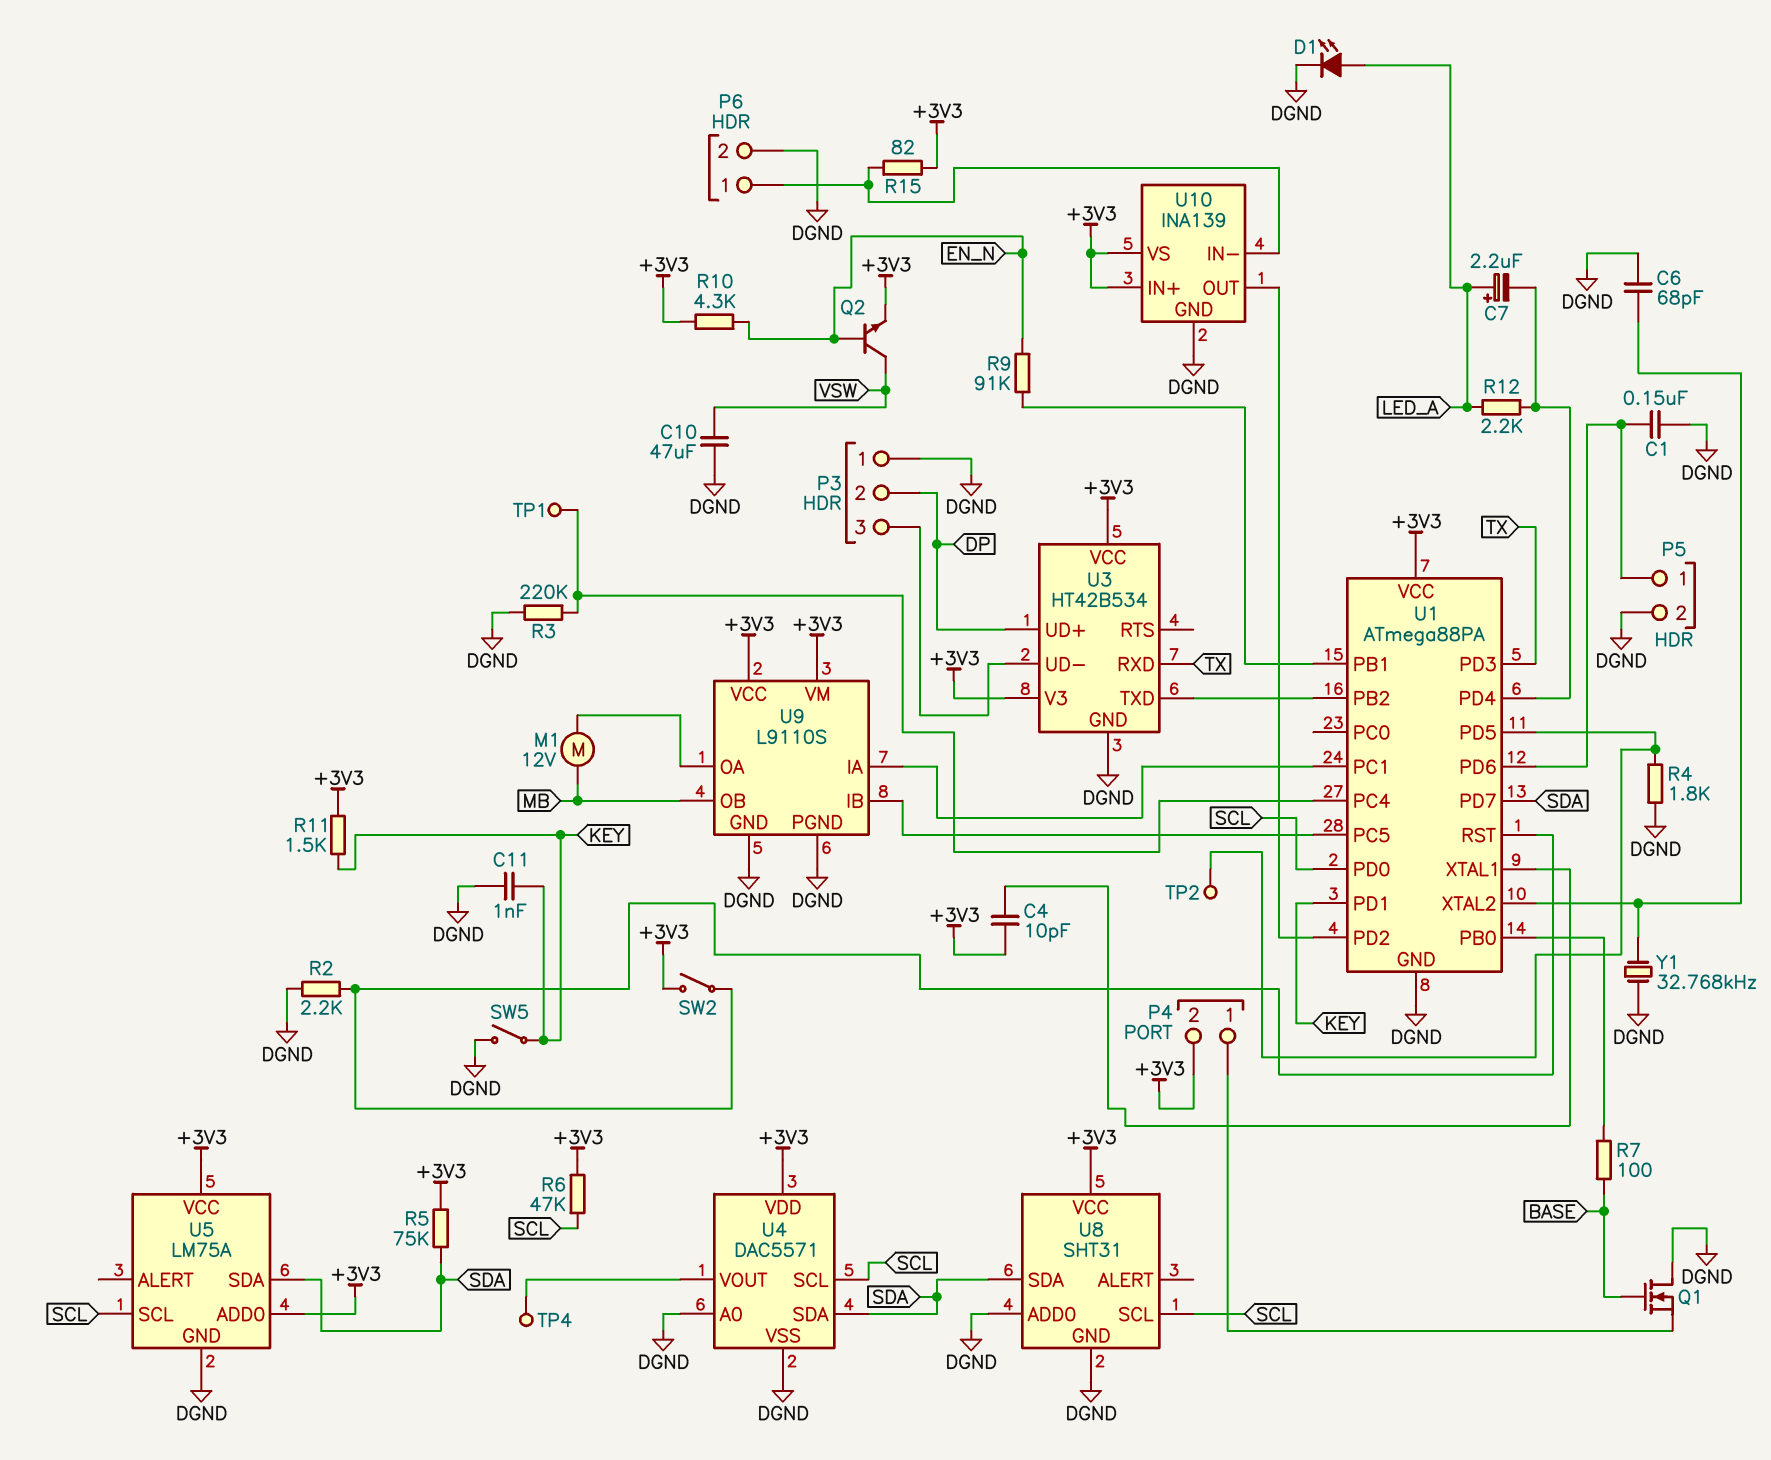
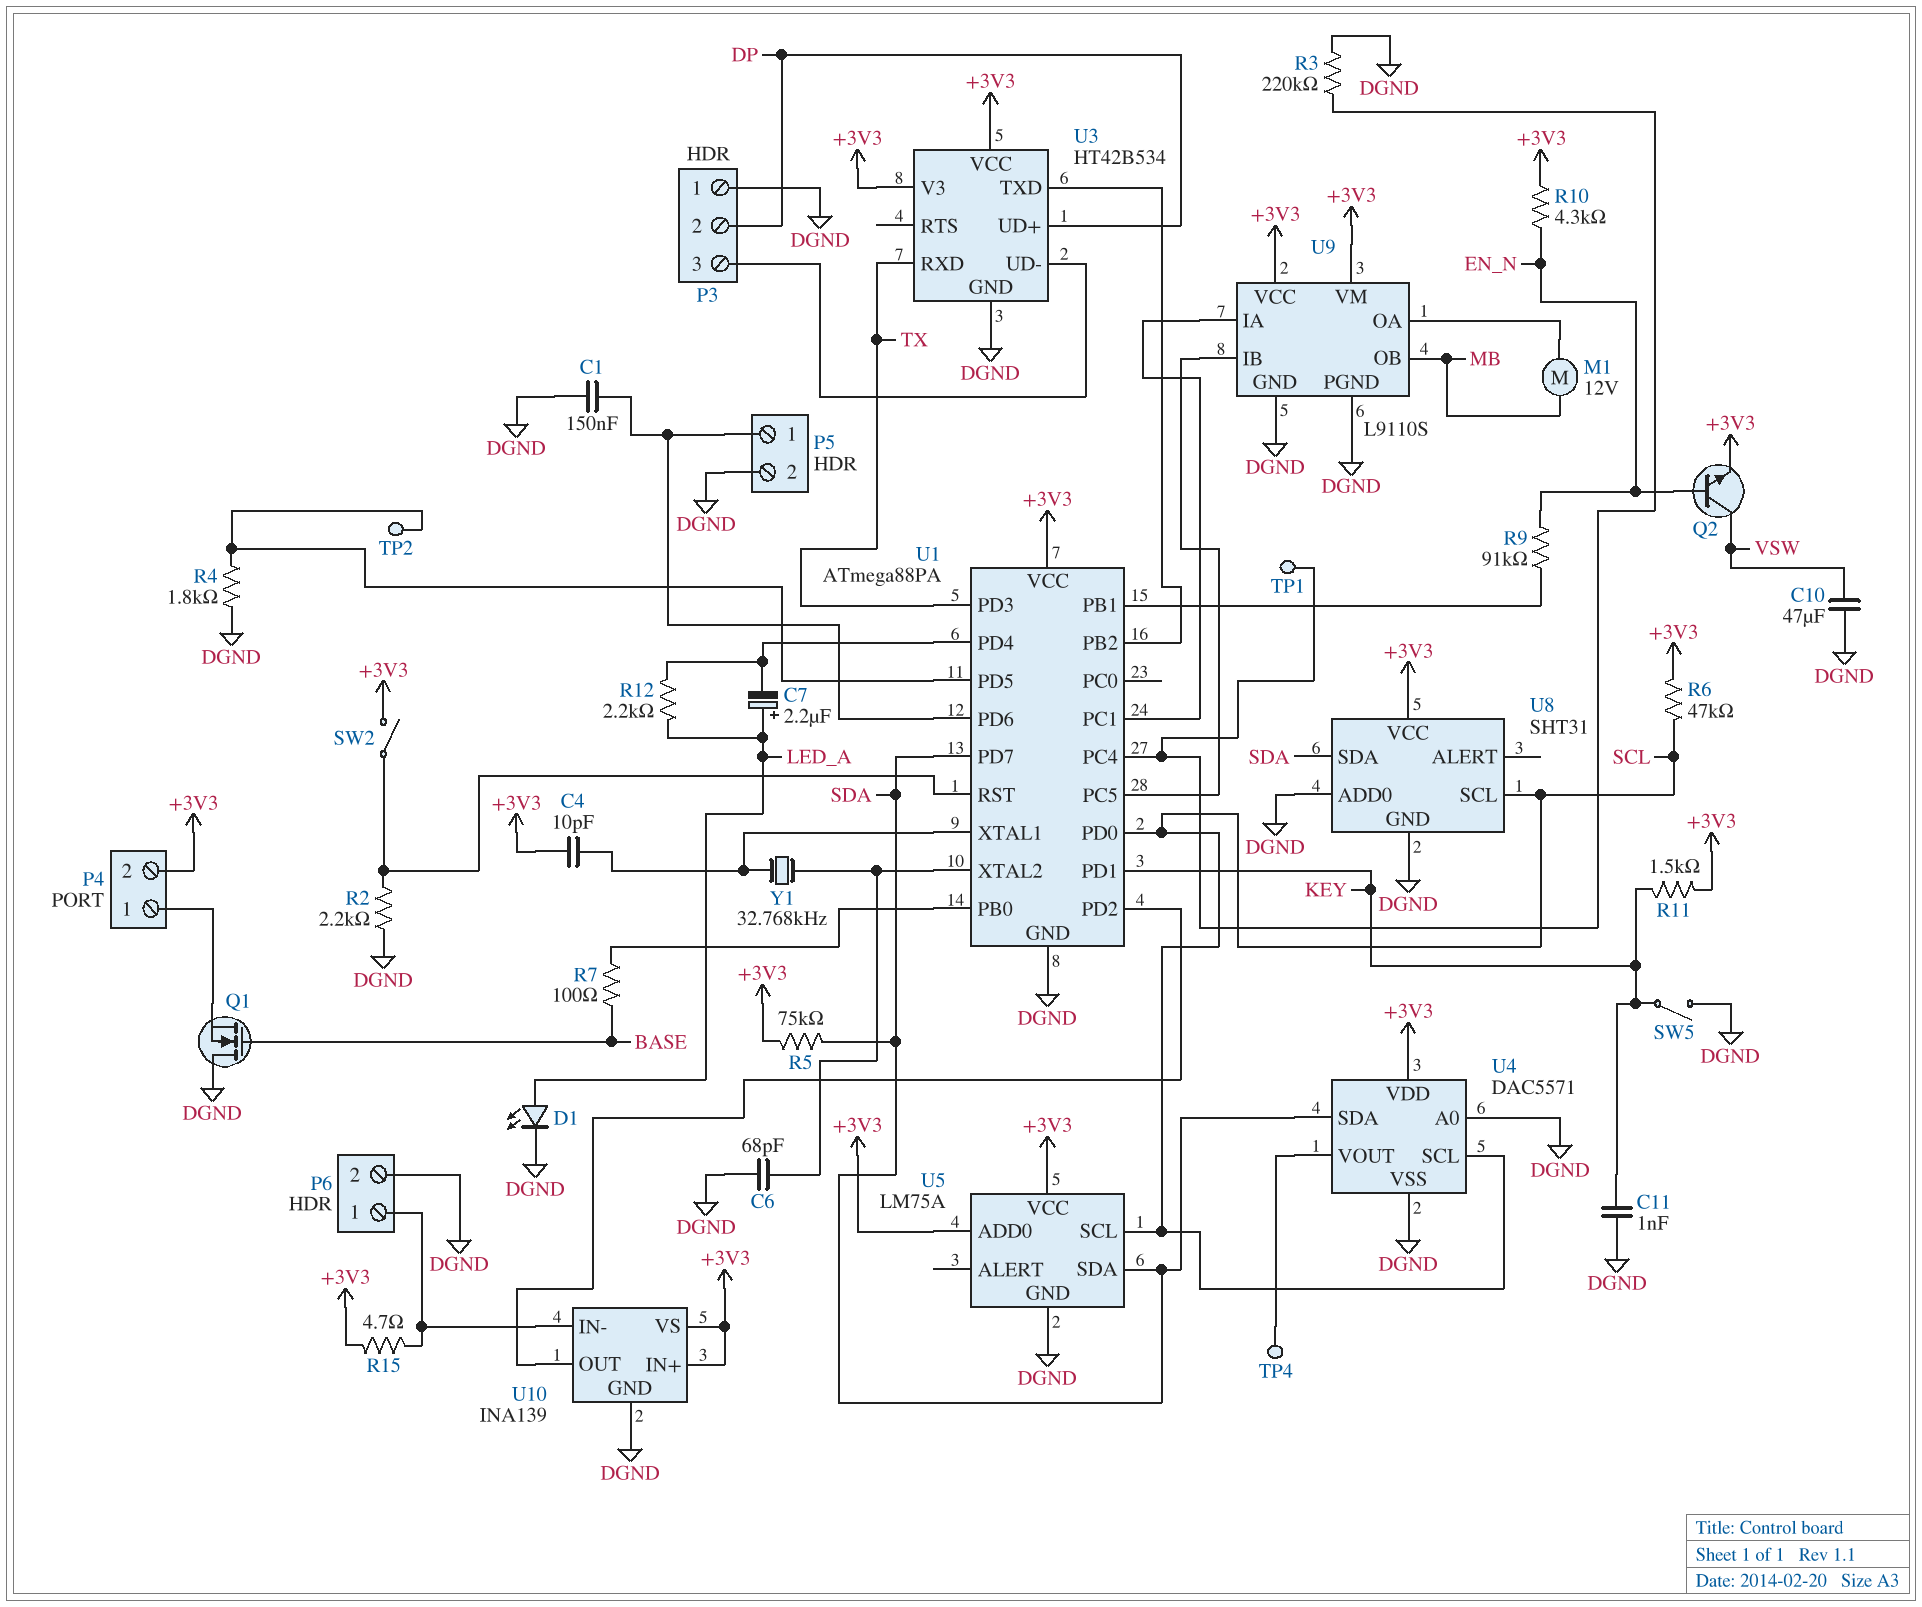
R15: 82 (+3V3, P6/1) -> 4.7 (+3V3, P6/1)
Y1: 32.768kHz (DGND, U1/XTAL2) -> 32.768kHz (U1/XTAL1, U1/XTAL2)

